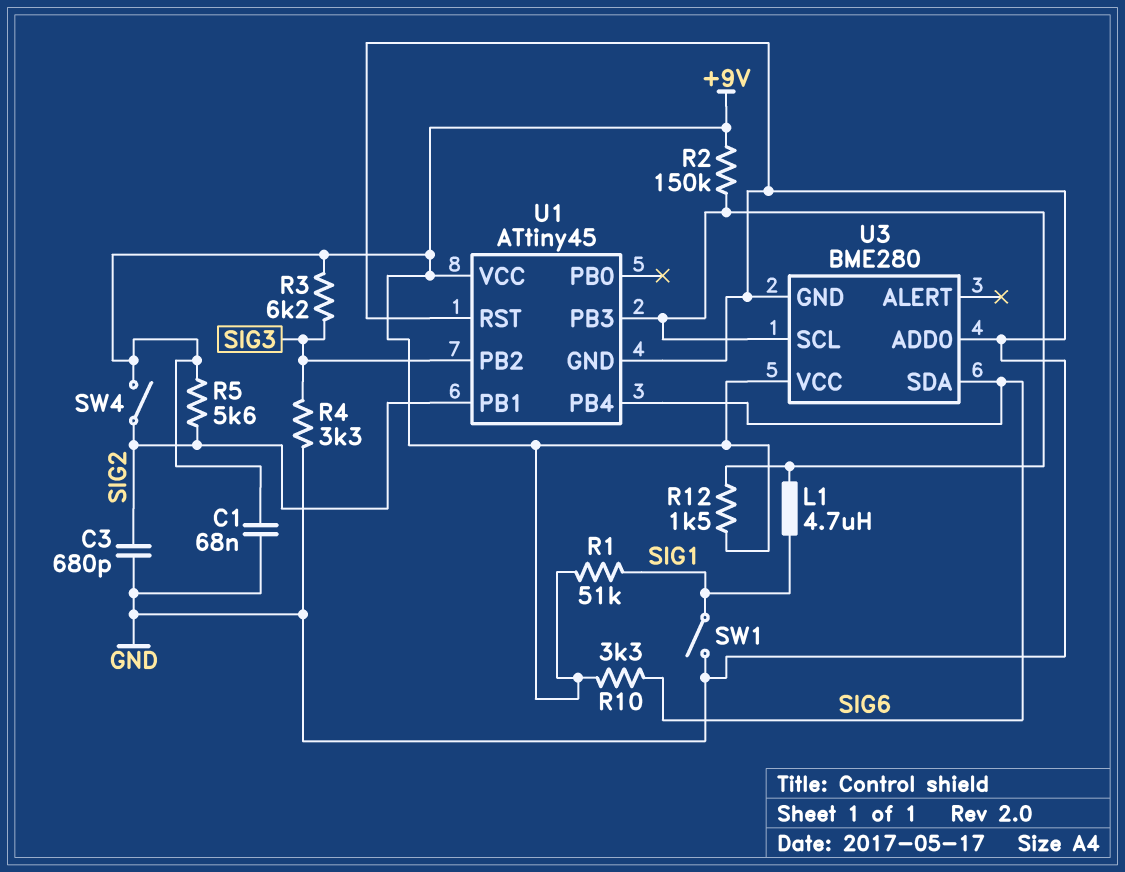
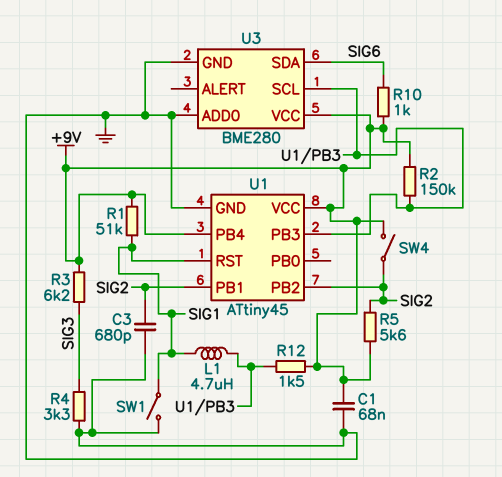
R10: 3.3k (+9V, SIG6) -> 1k (+9V, SIG6)
U1 pin PB2: SIG3 -> SIG2
U1 pin PB4: SIG6 -> +9V
U1 pin RST: GND -> SIG1

